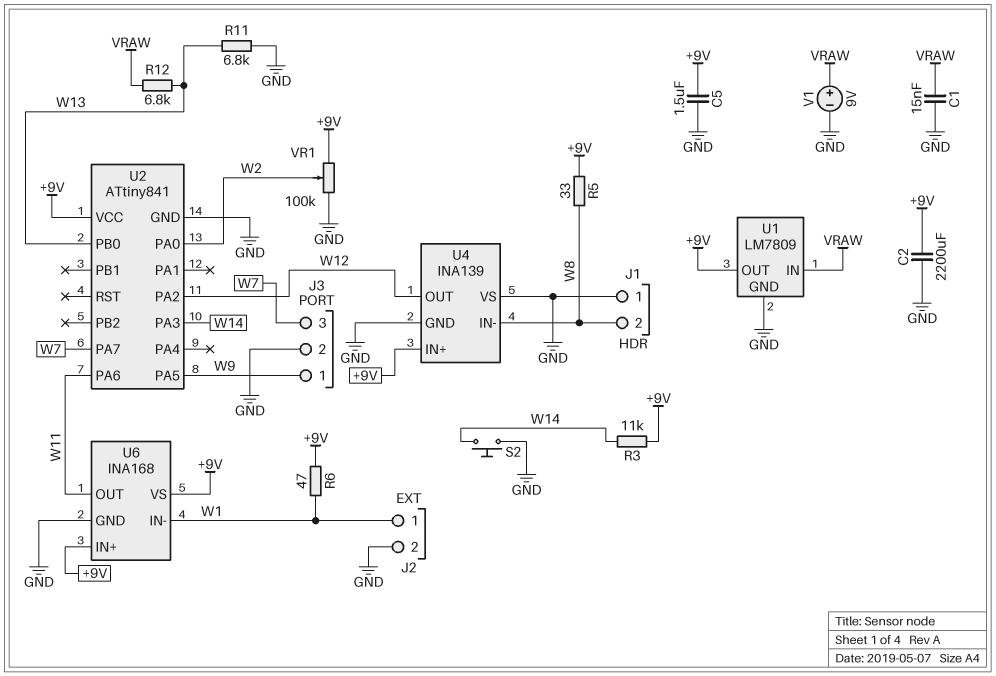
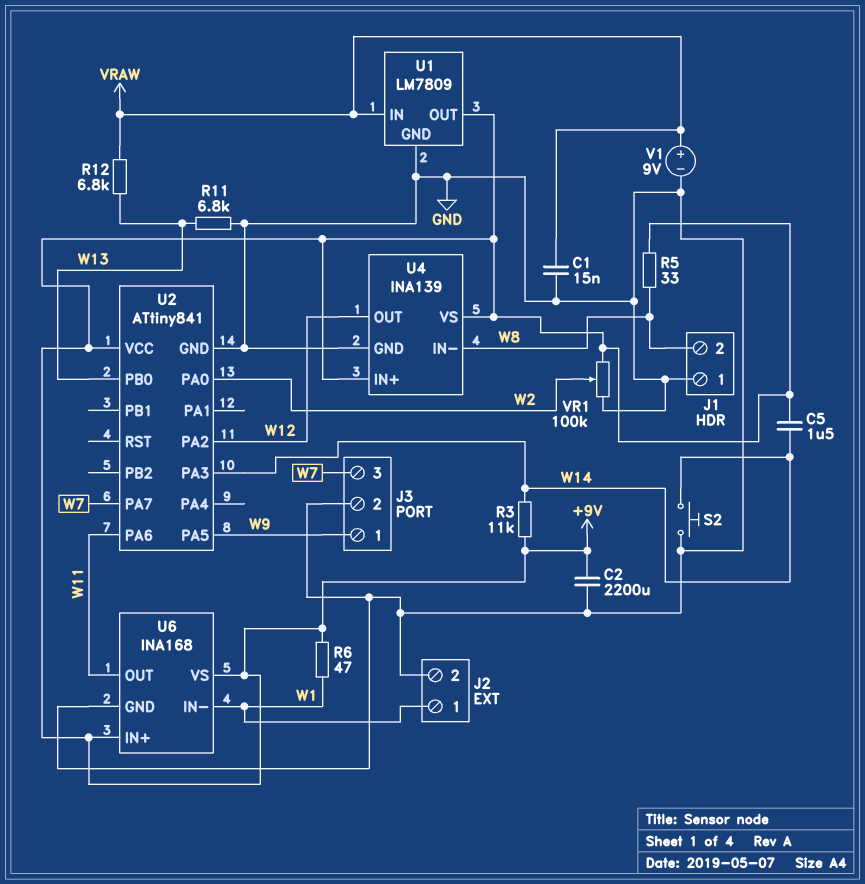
C5: 1.5uF (+9V, GND) -> 1.5uF (+9V, W14)
U4 pin VS: GND -> +9V

